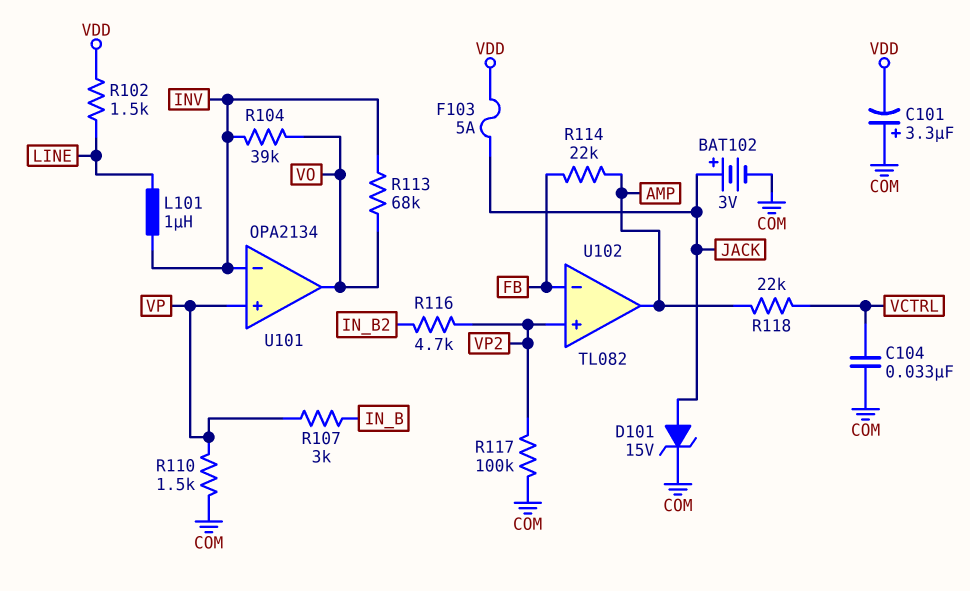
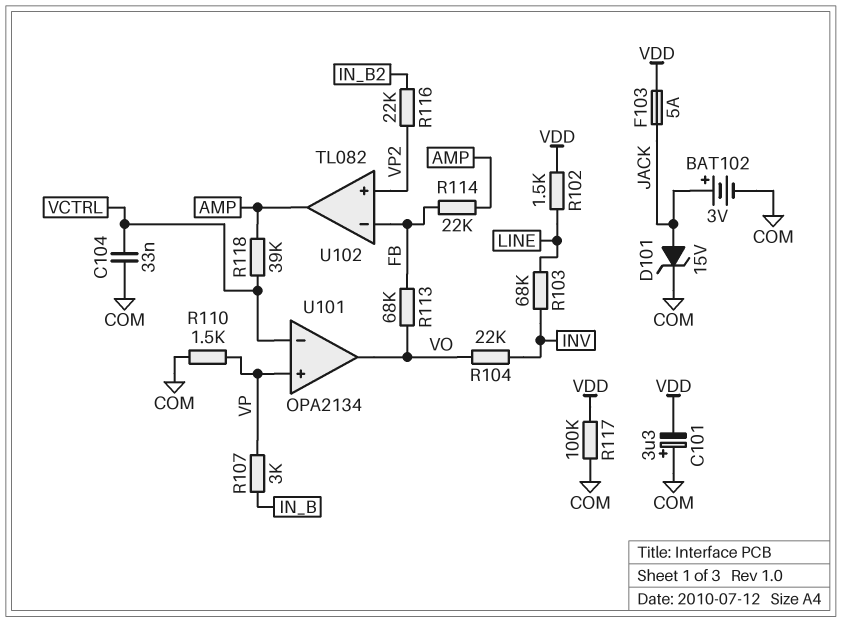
L101: 1uH (INV, LINE) -> none
R103: none -> 68k (INV, LINE)
R104: 39k (INV, VO) -> 22k (INV, VO)
R113: 68k (INV, VO) -> 68k (FB, VO)
R116: 4.7k (IN_B2, VP2) -> 22k (IN_B2, VP2)
R117: 100k (COM, VP2) -> 100k (COM, VDD)
R118: 22k (AMP, VCTRL) -> 39k (AMP, VCTRL)
U101 pin in-: INV -> VCTRL

